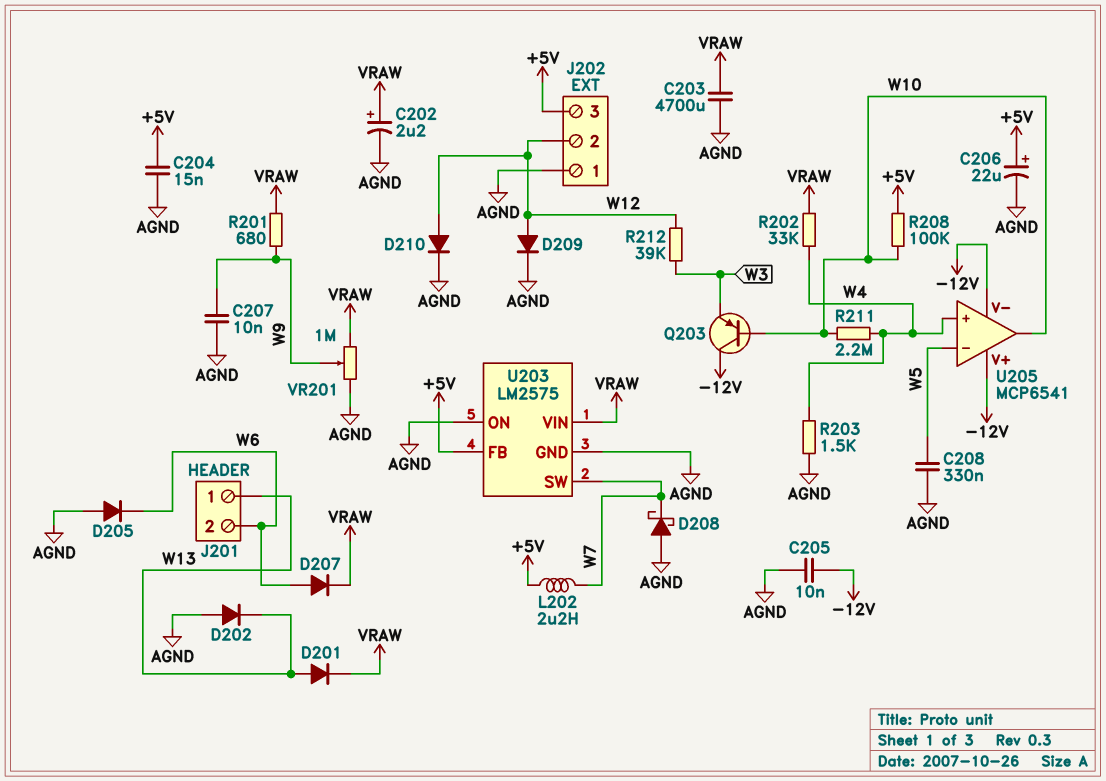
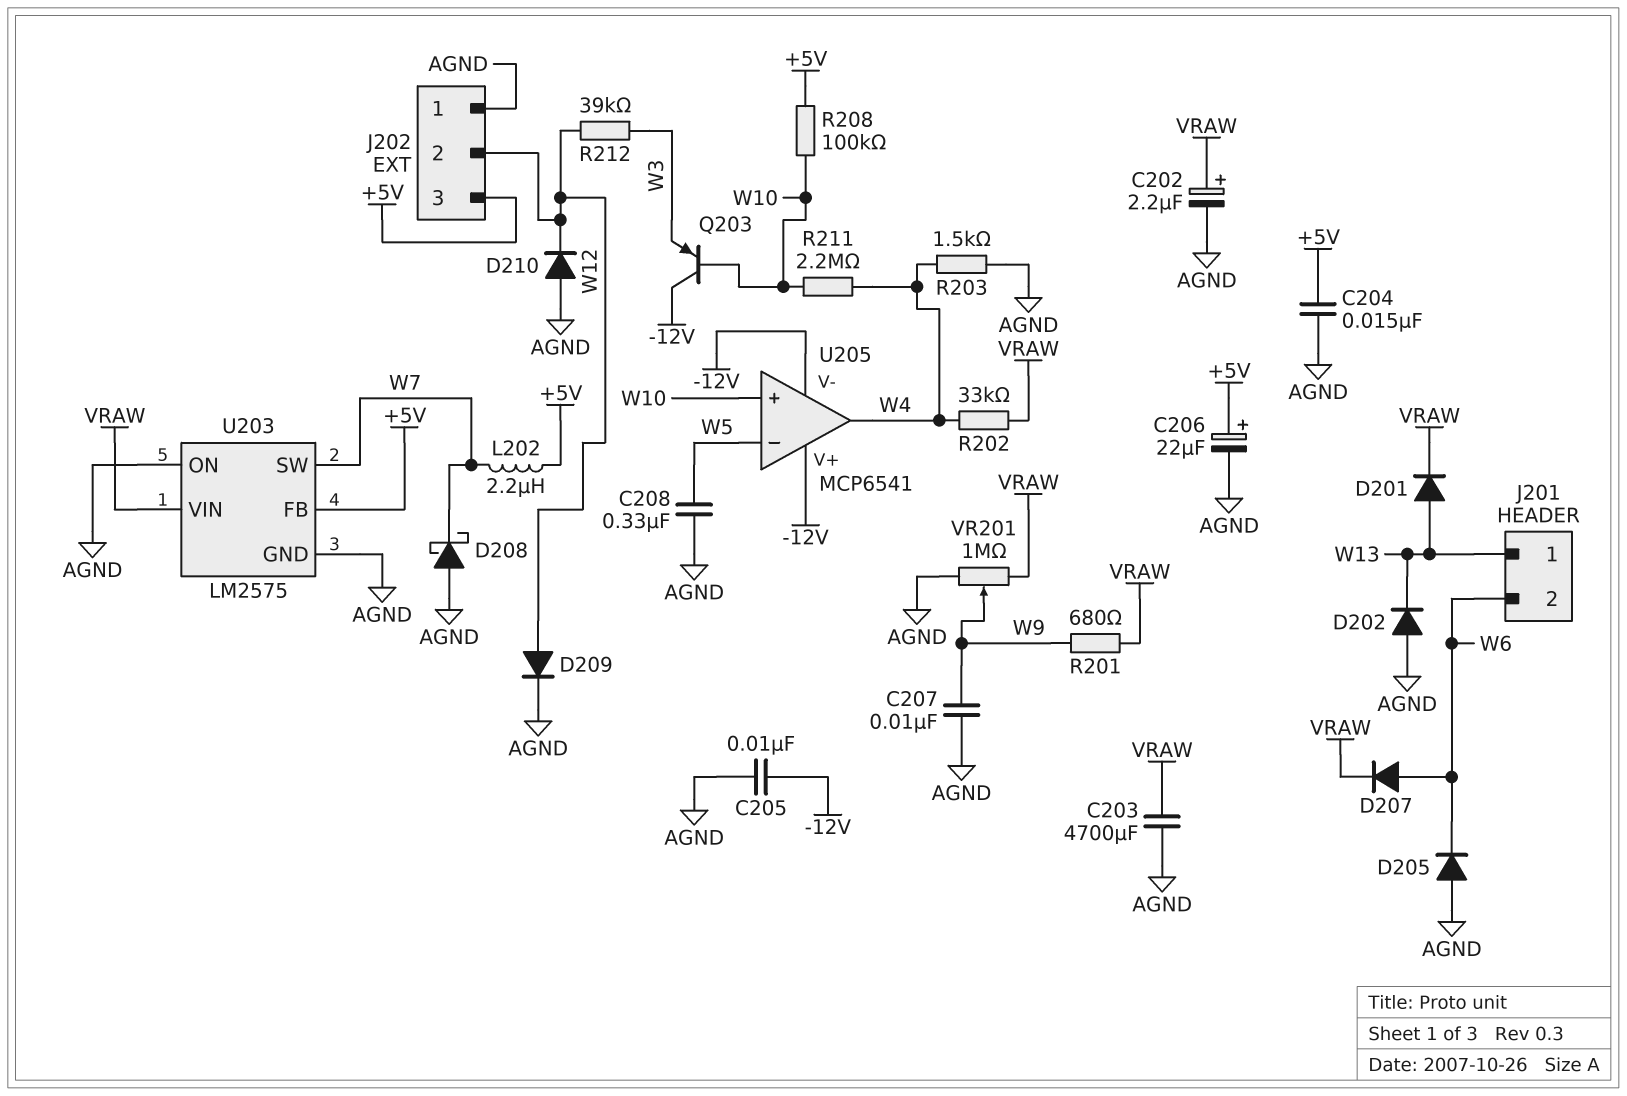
D210: diode (A W12, K AGND) -> diode (A AGND, K W12)
U205 pin in+: W4 -> W10
U205 pin out: W10 -> W4

